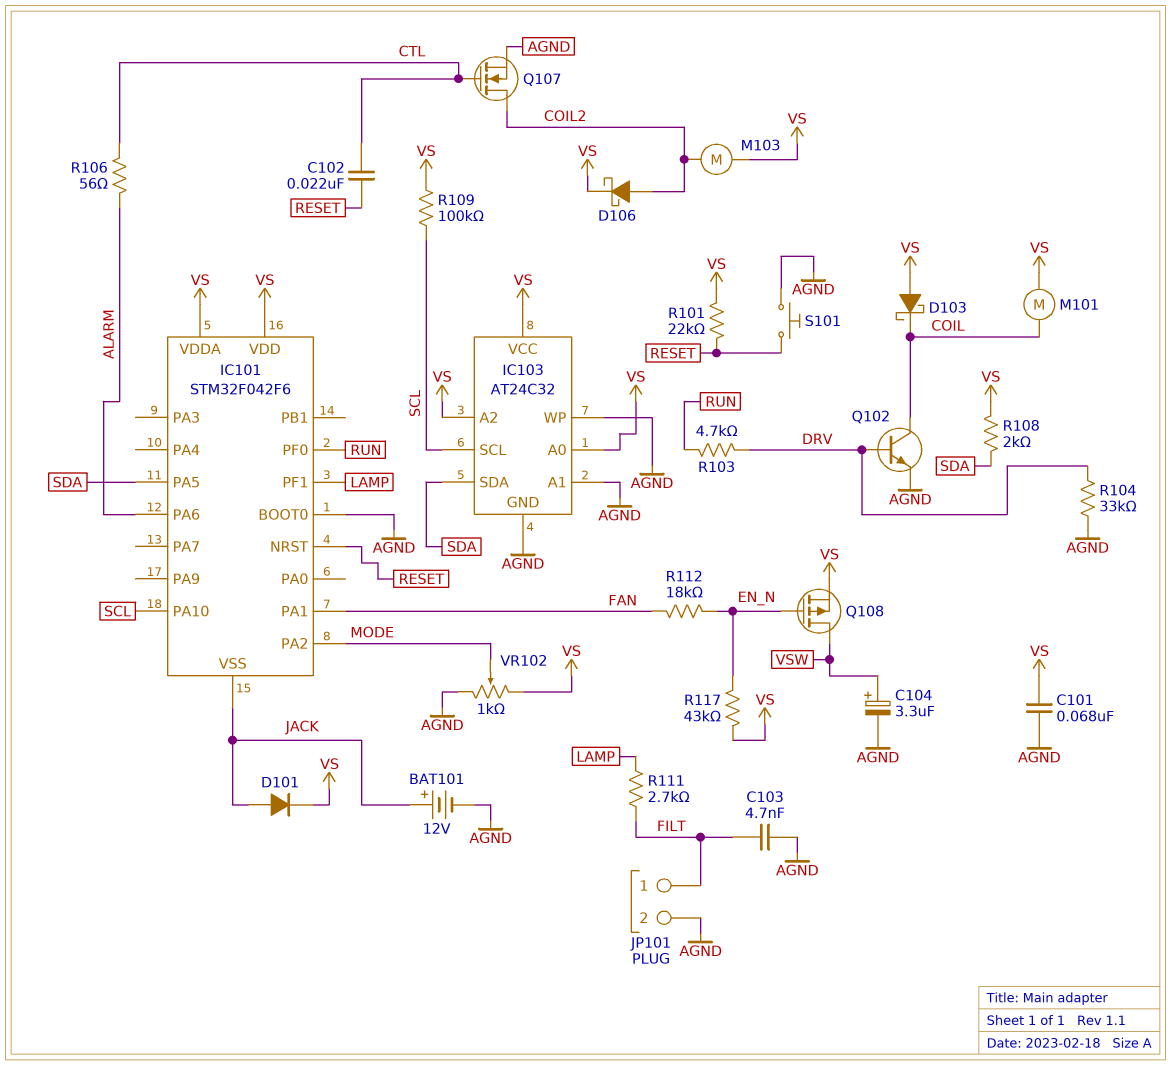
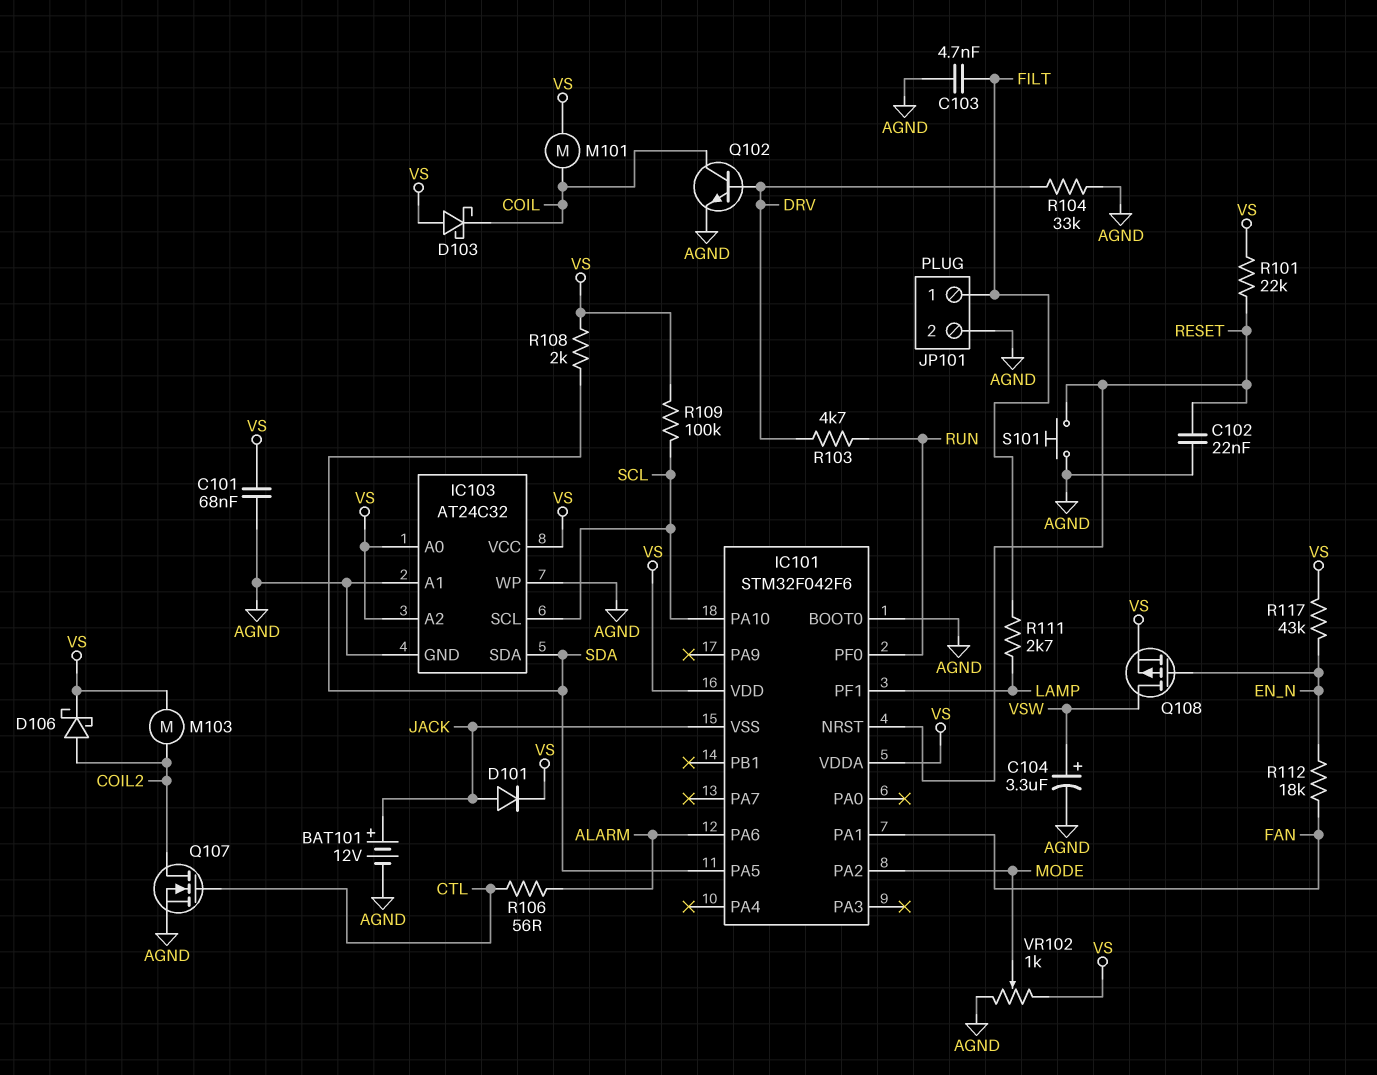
C102: 22nF (CTL, RESET) -> 22nF (AGND, RESET)

